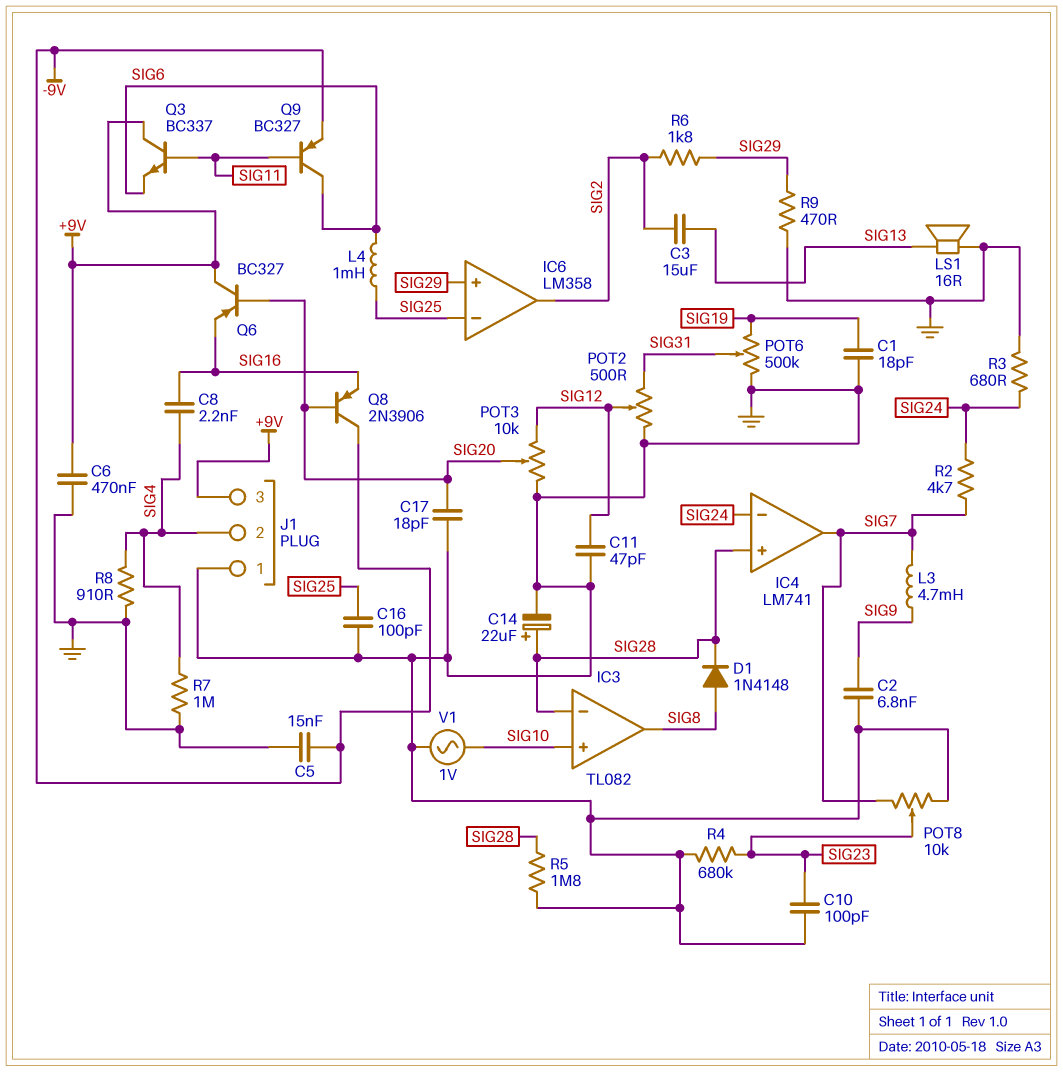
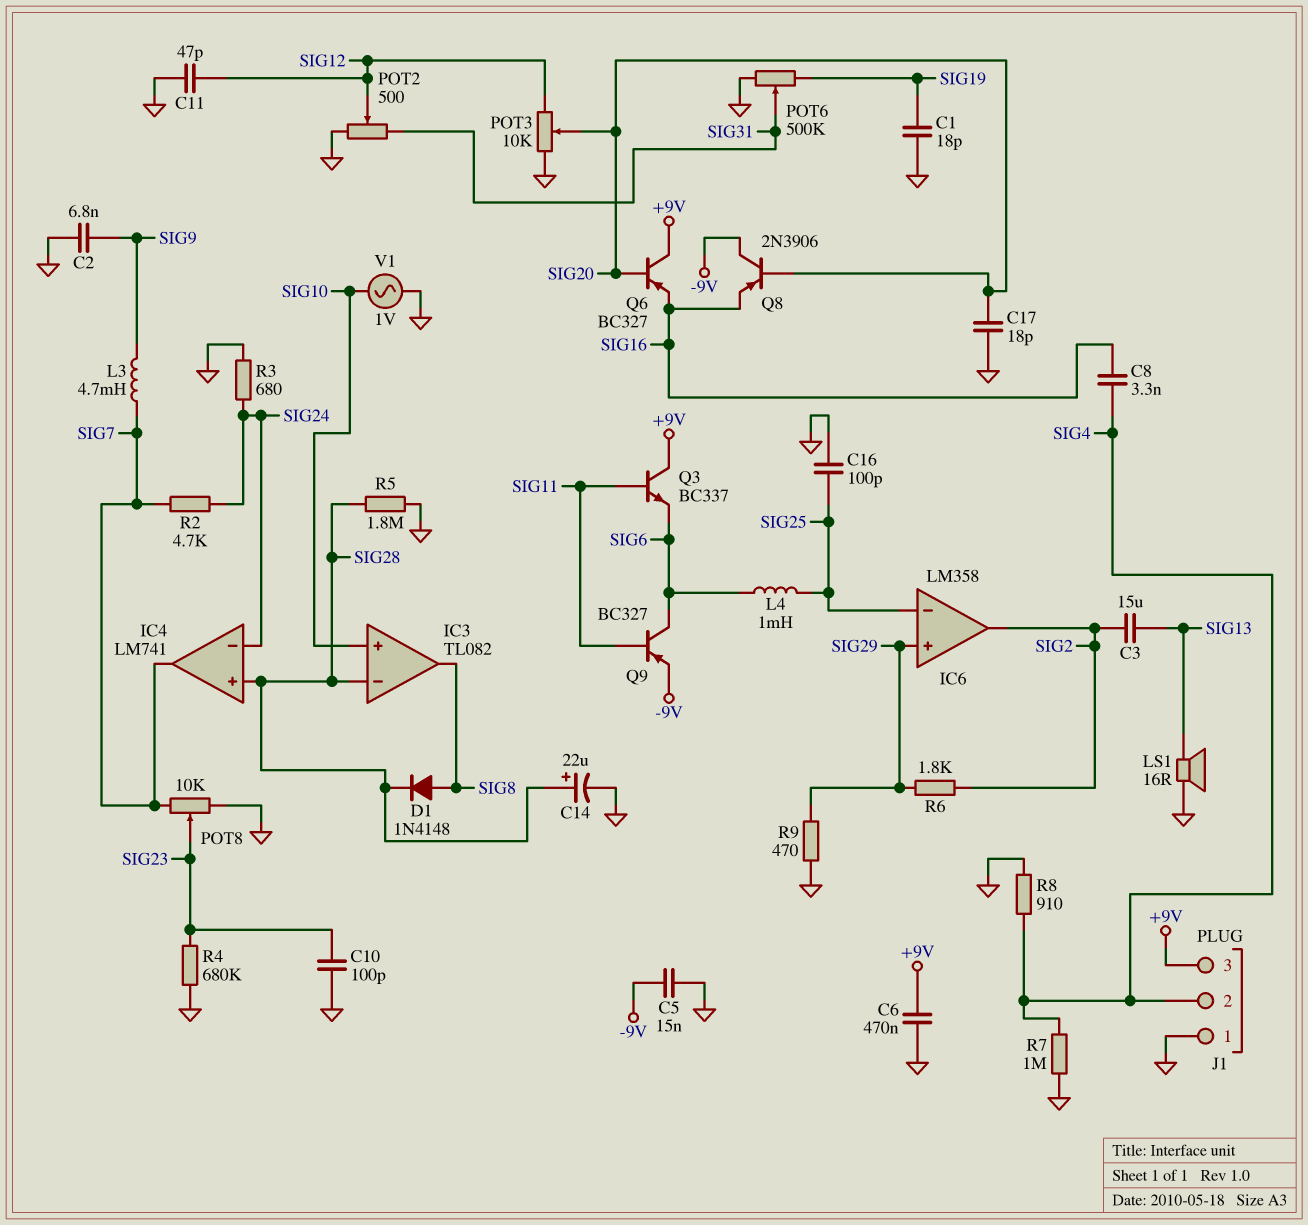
C8: 2.2nF (SIG4, SIG16) -> 3.3nF (SIG4, SIG16)

